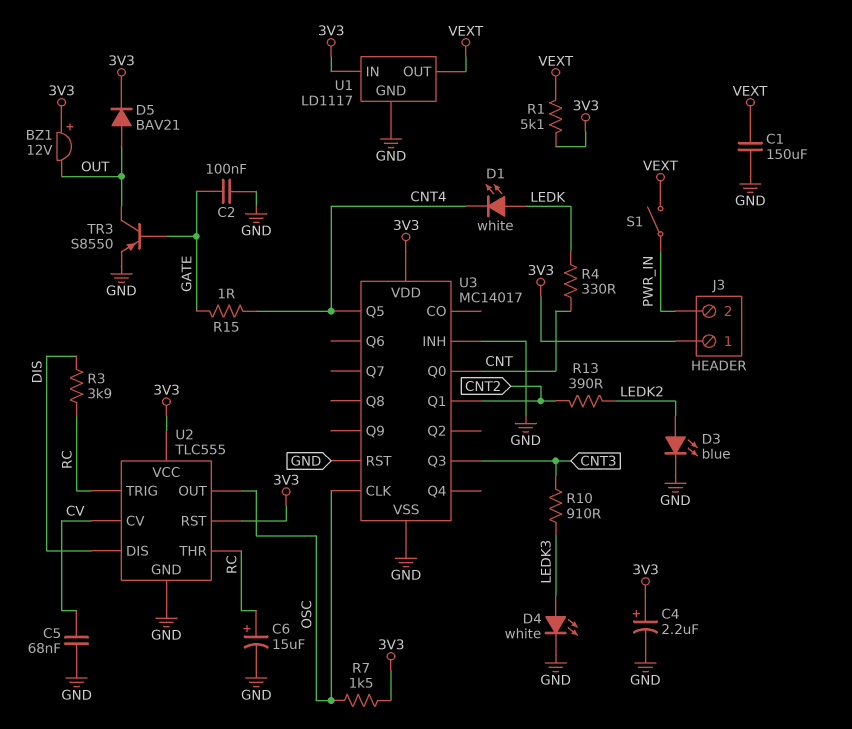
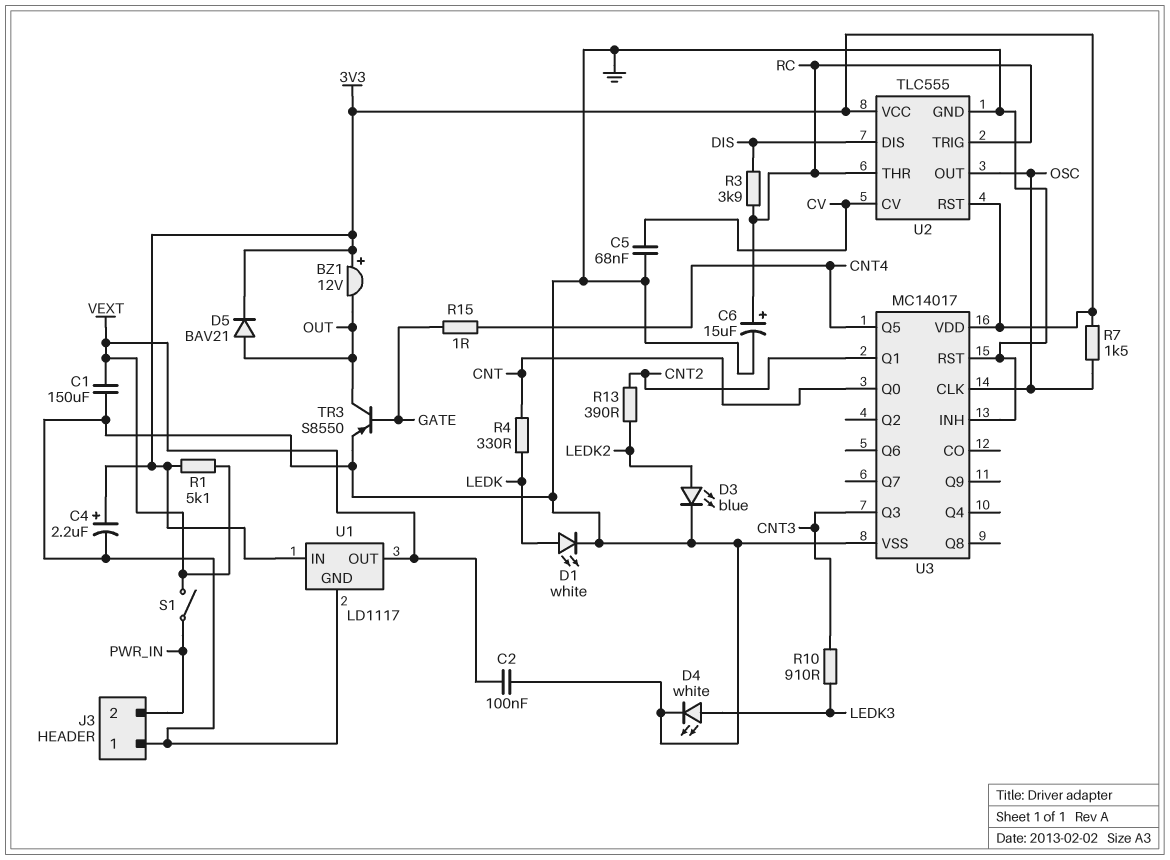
C2: 100nF (GATE, GND) -> 100nF (GND, VEXT)
D1: LED white (A LEDK, K CNT4) -> LED white (A LEDK, K GND)
J3 pin 1: 3V3 -> GND

